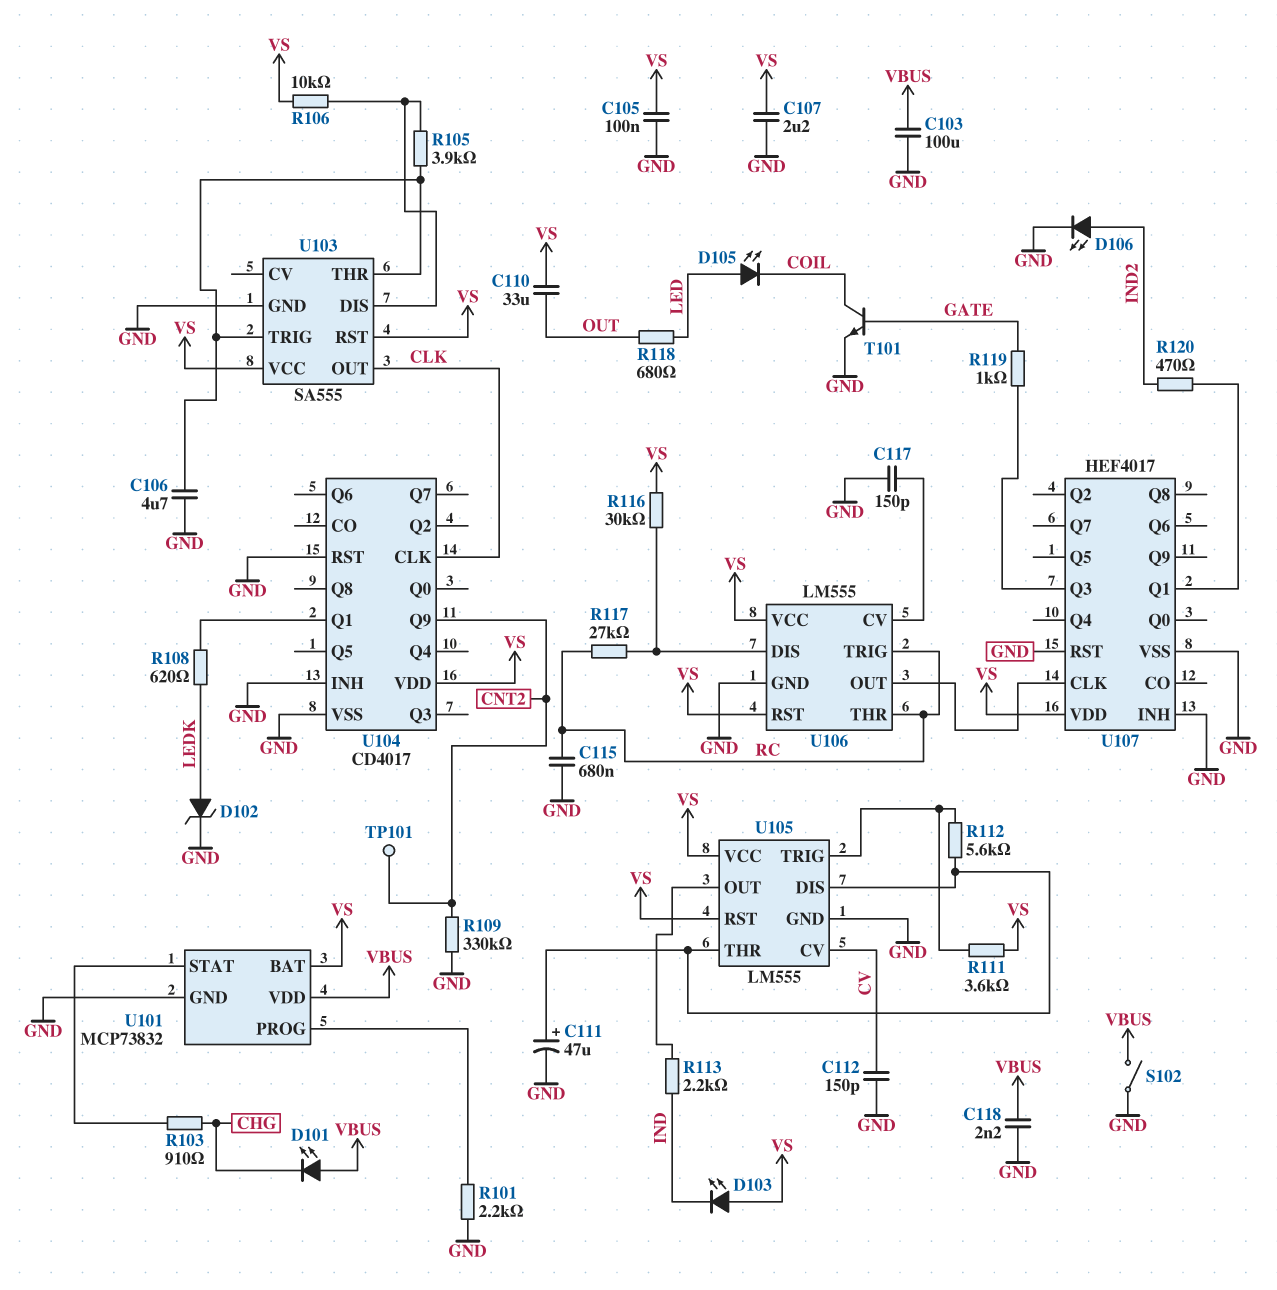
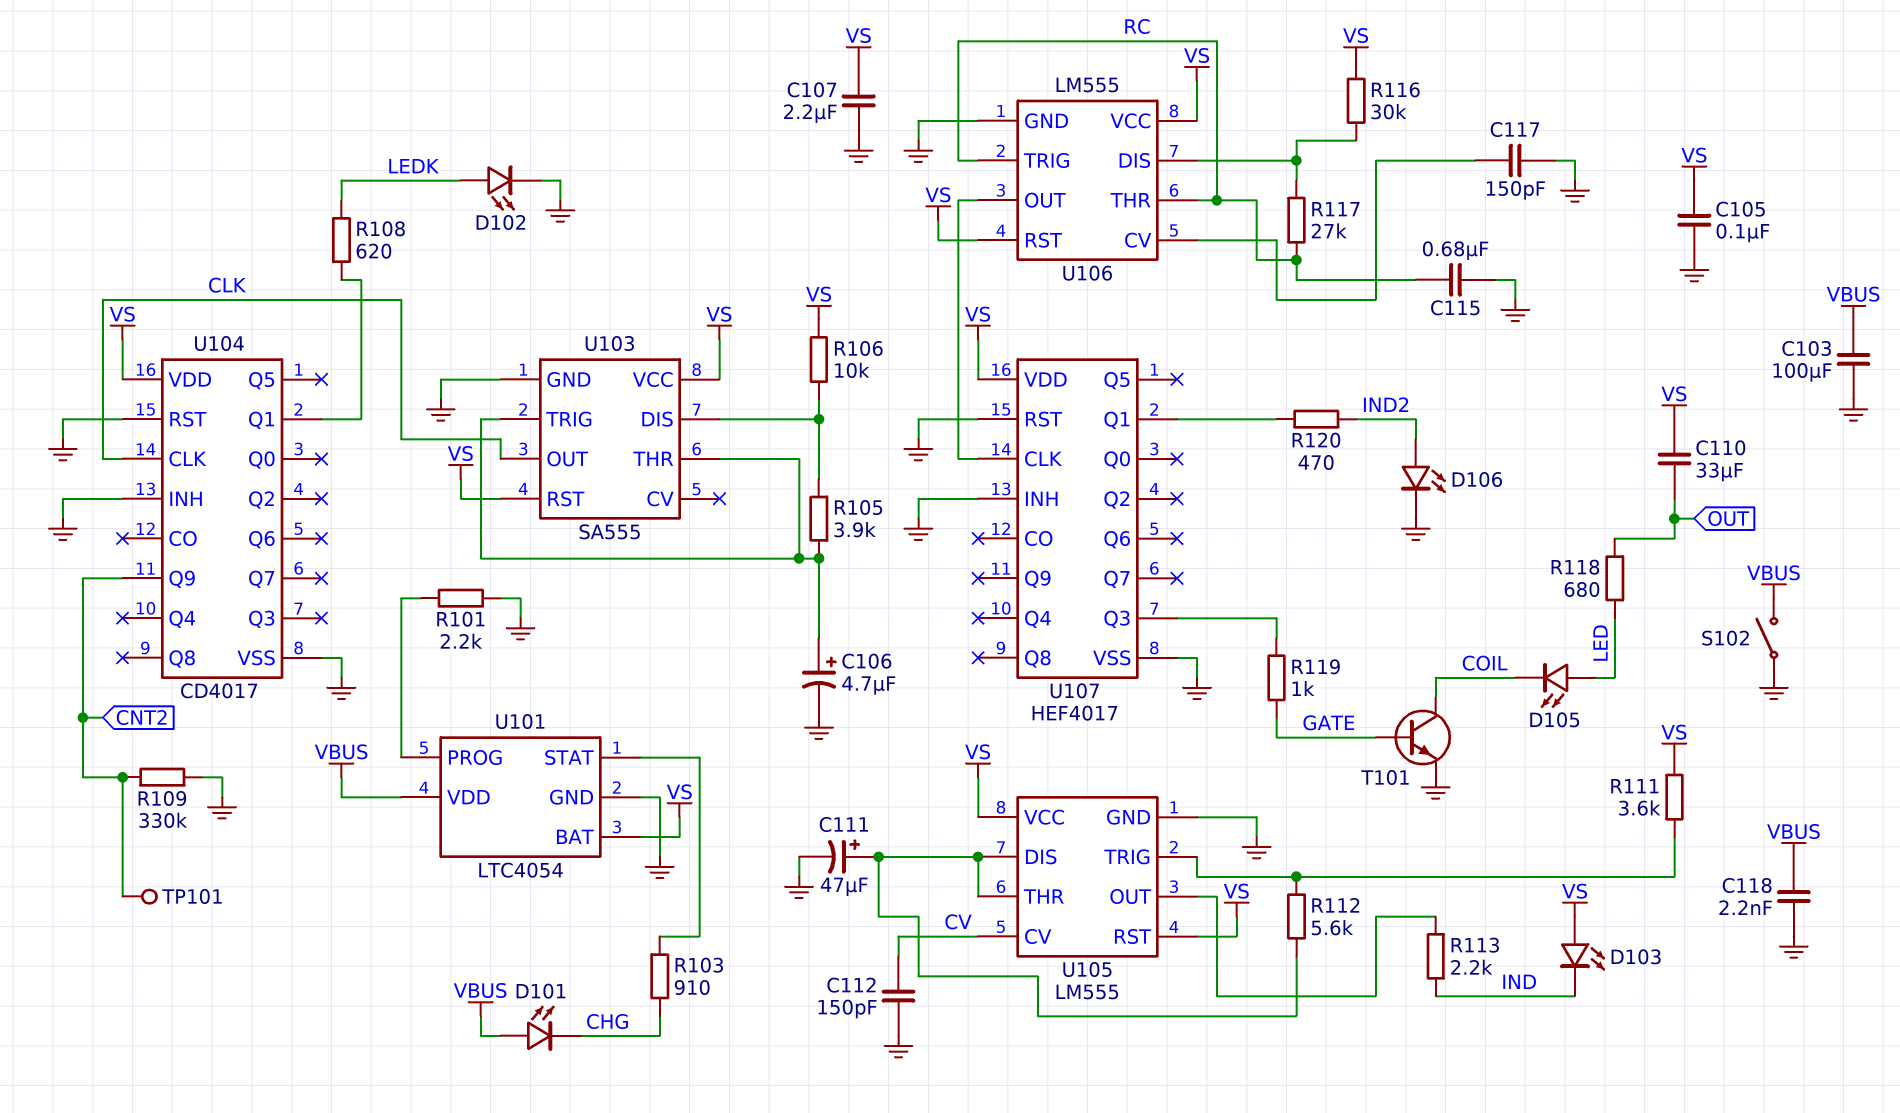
C106: 4.7uF (GND, U103/THR) -> 4.7uF (plus U103/THR, minus GND)
D102: zener (A LEDK, K GND) -> LED (A LEDK, K GND)
U101: MCP73832 -> LTC4054

